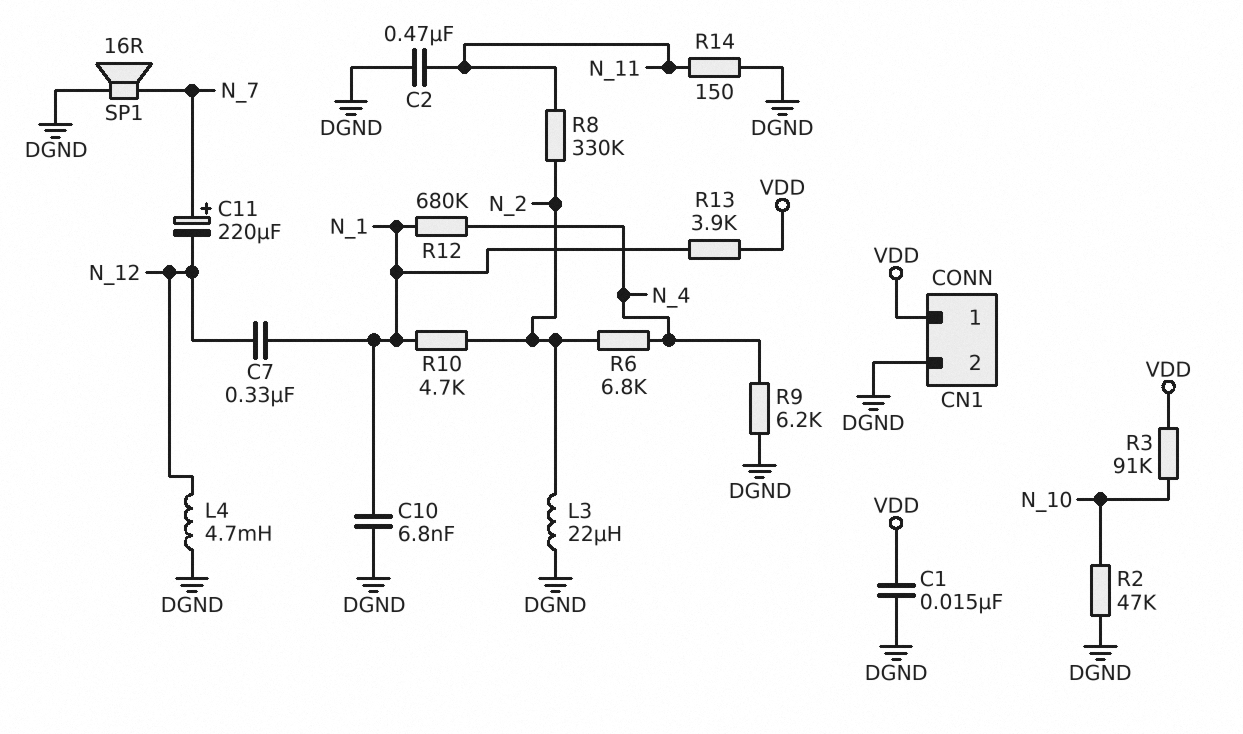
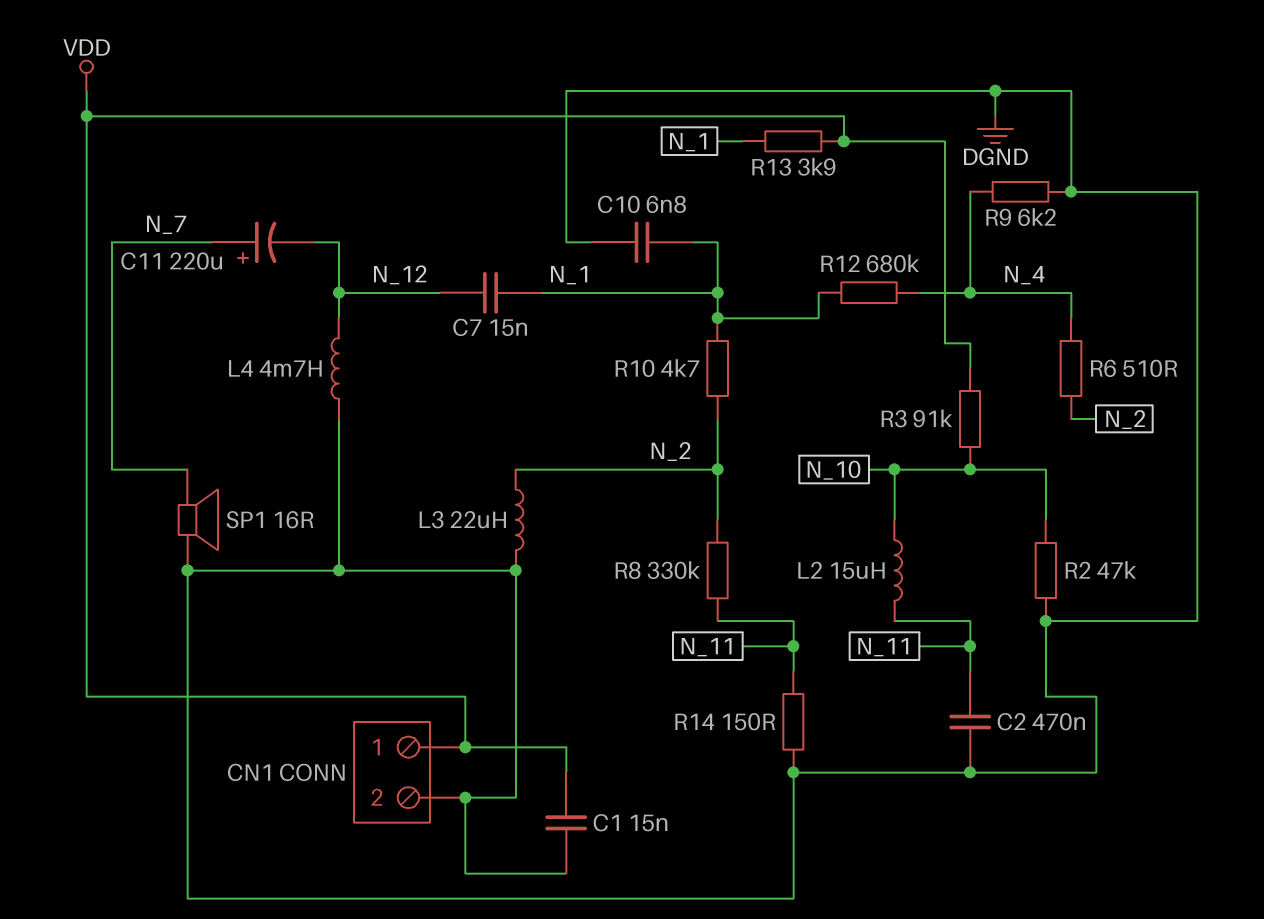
C7: 330nF (N_1, N_12) -> 15nF (N_1, N_12)
L2: none -> 15uH (N_10, N_11)
R6: 6.8k (N_2, N_4) -> 510 (N_2, N_4)

